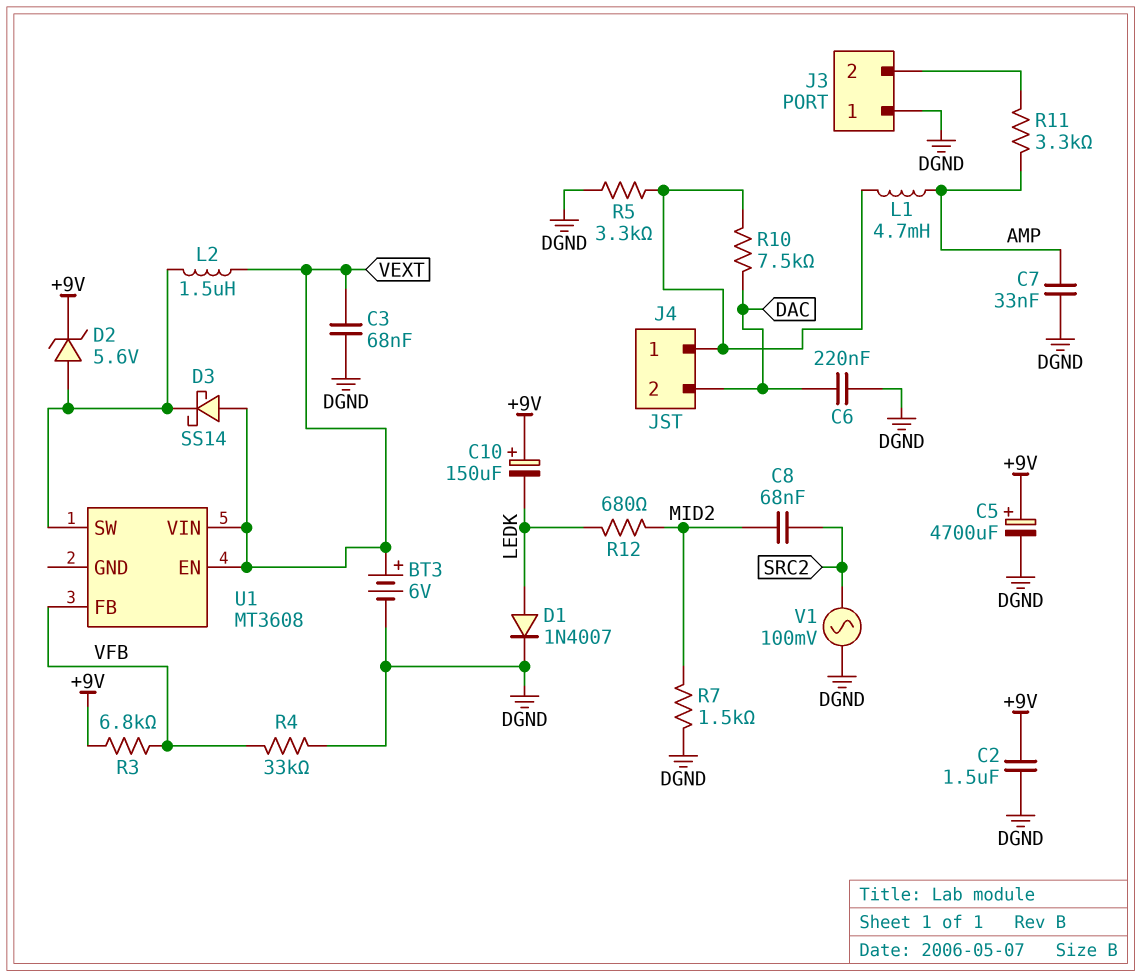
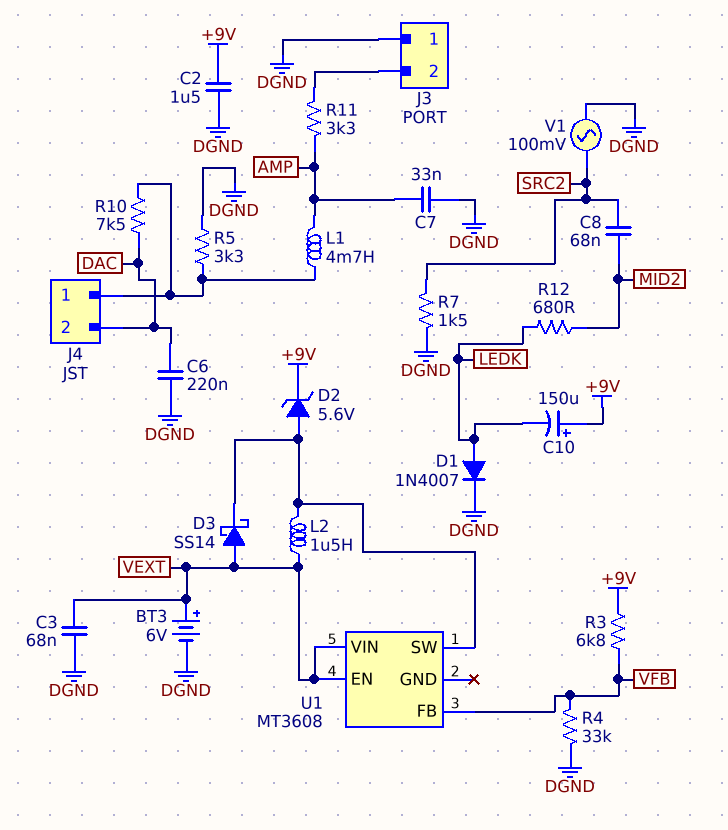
C5: 4700uF (plus +9V, minus DGND) -> none
R7: 1.5k (DGND, MID2) -> 1.5k (DGND, SRC2)

